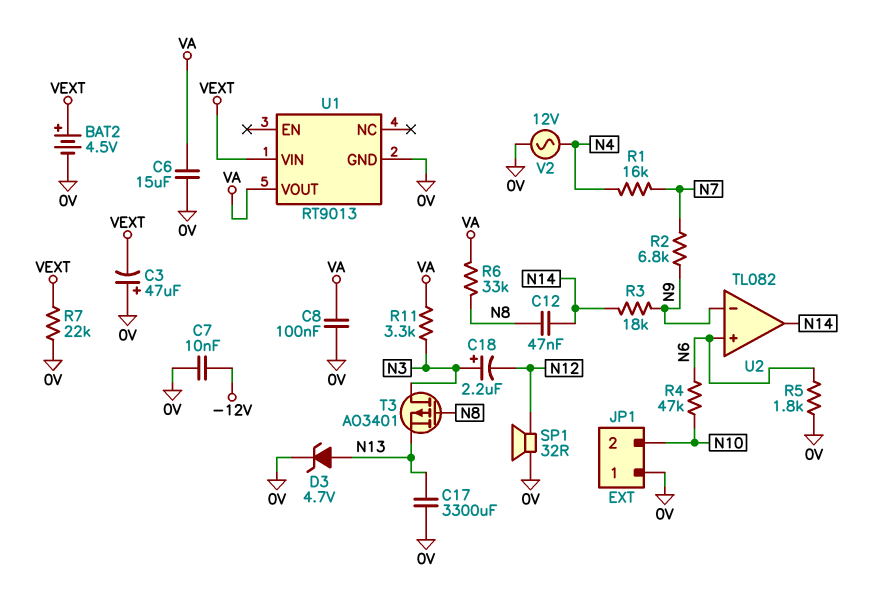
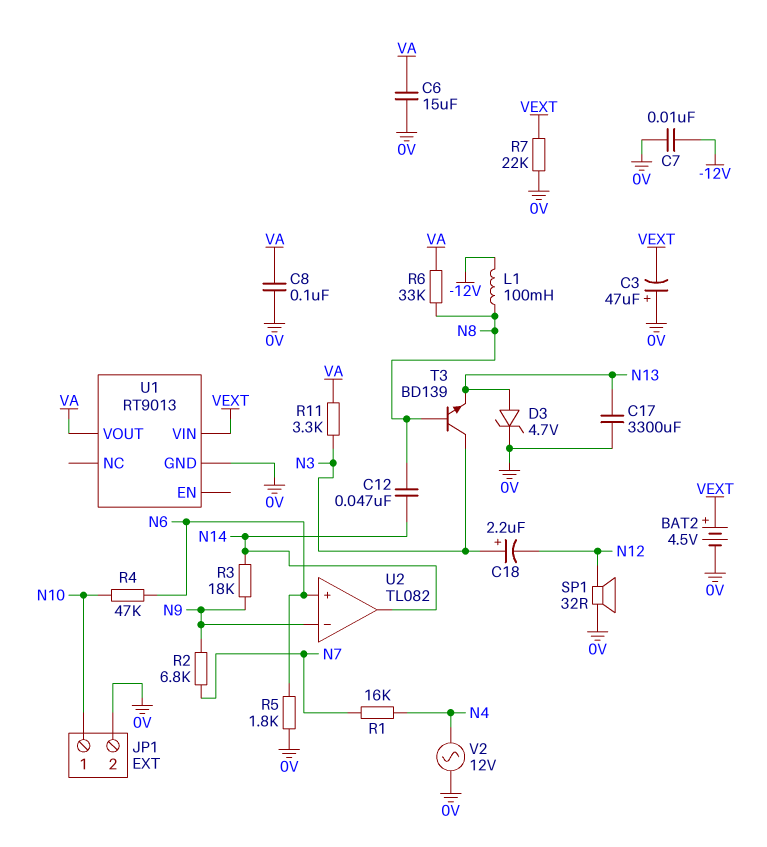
JP1 pin 1: 0V -> N10
JP1 pin 2: N10 -> 0V
L1: none -> 100mH (-12V, N8)
T3: PMOS AO3401 (G N8, D N3, S N13) -> NPN BD139 (B N8, C N3, E N13)

